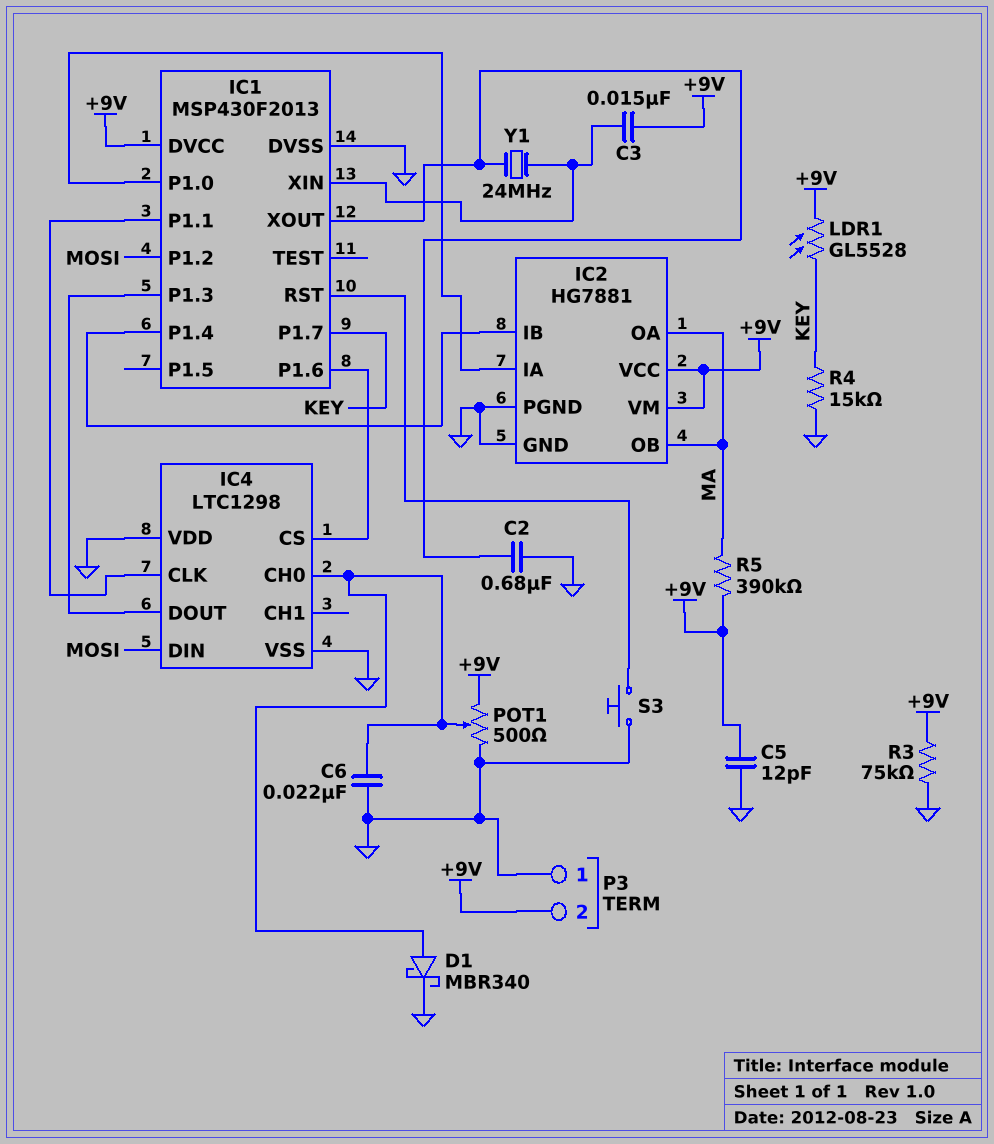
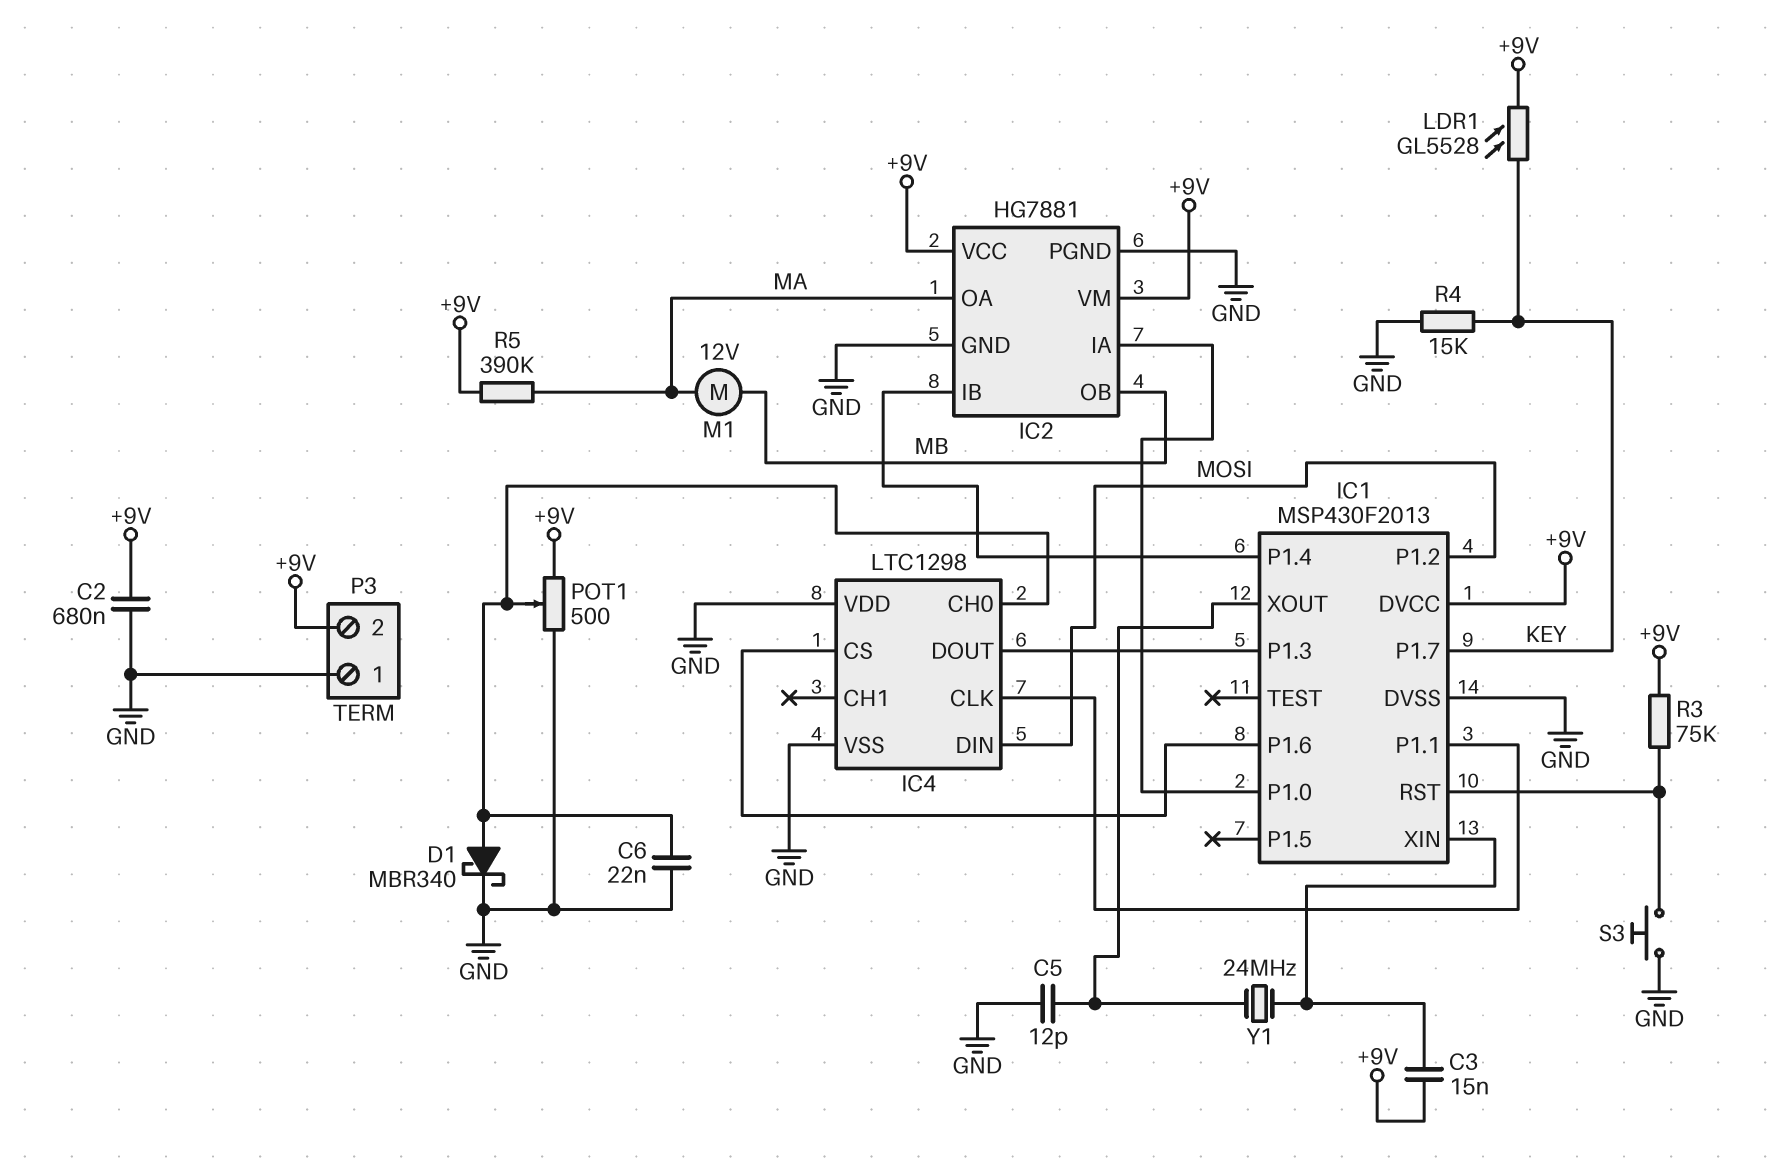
C2: 680nF (GND, IC1/XOUT) -> 680nF (+9V, GND)
C5: 12pF (+9V, GND) -> 12pF (GND, IC1/XOUT)
IC2 pin OB: MA -> MB
M1: none -> motor 12V (MA, MB)
R3: 75k (+9V, GND) -> 75k (+9V, IC1/RST)

